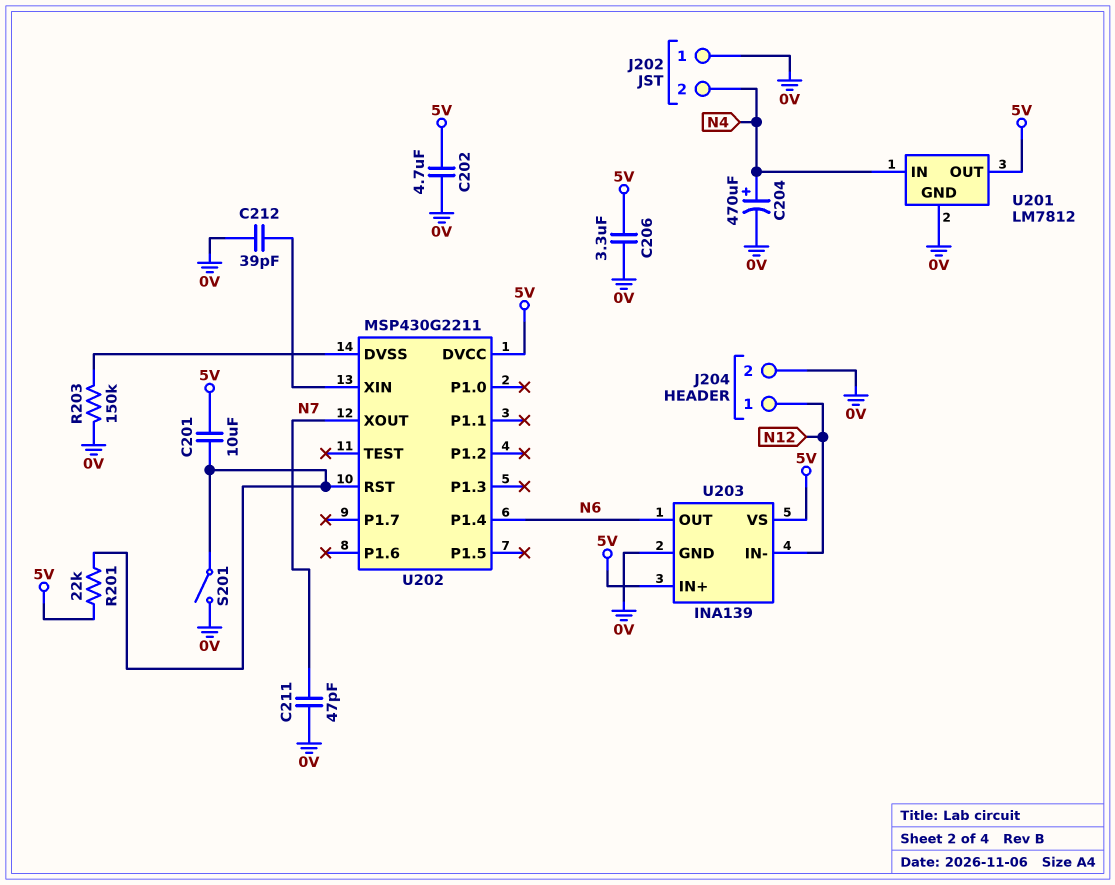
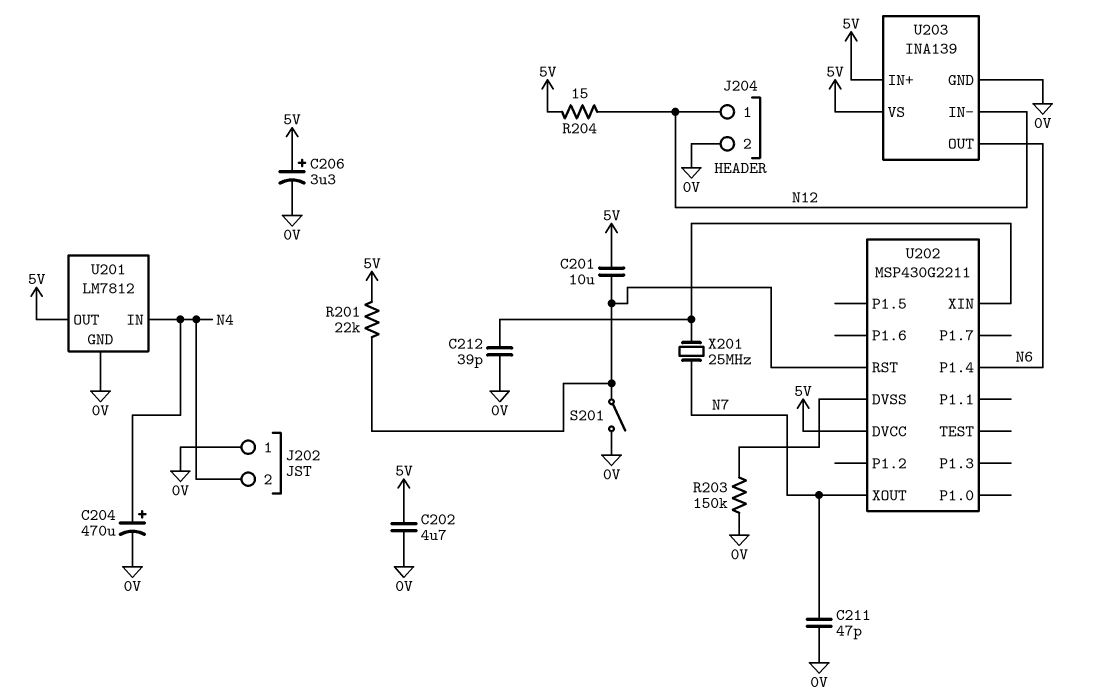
C206: 3.3uF (0V, 5V) -> 3.3uF (plus 5V, minus 0V)
R204: none -> 15 (5V, N12)
X201: none -> 25MHz (N7, U202/XIN)

